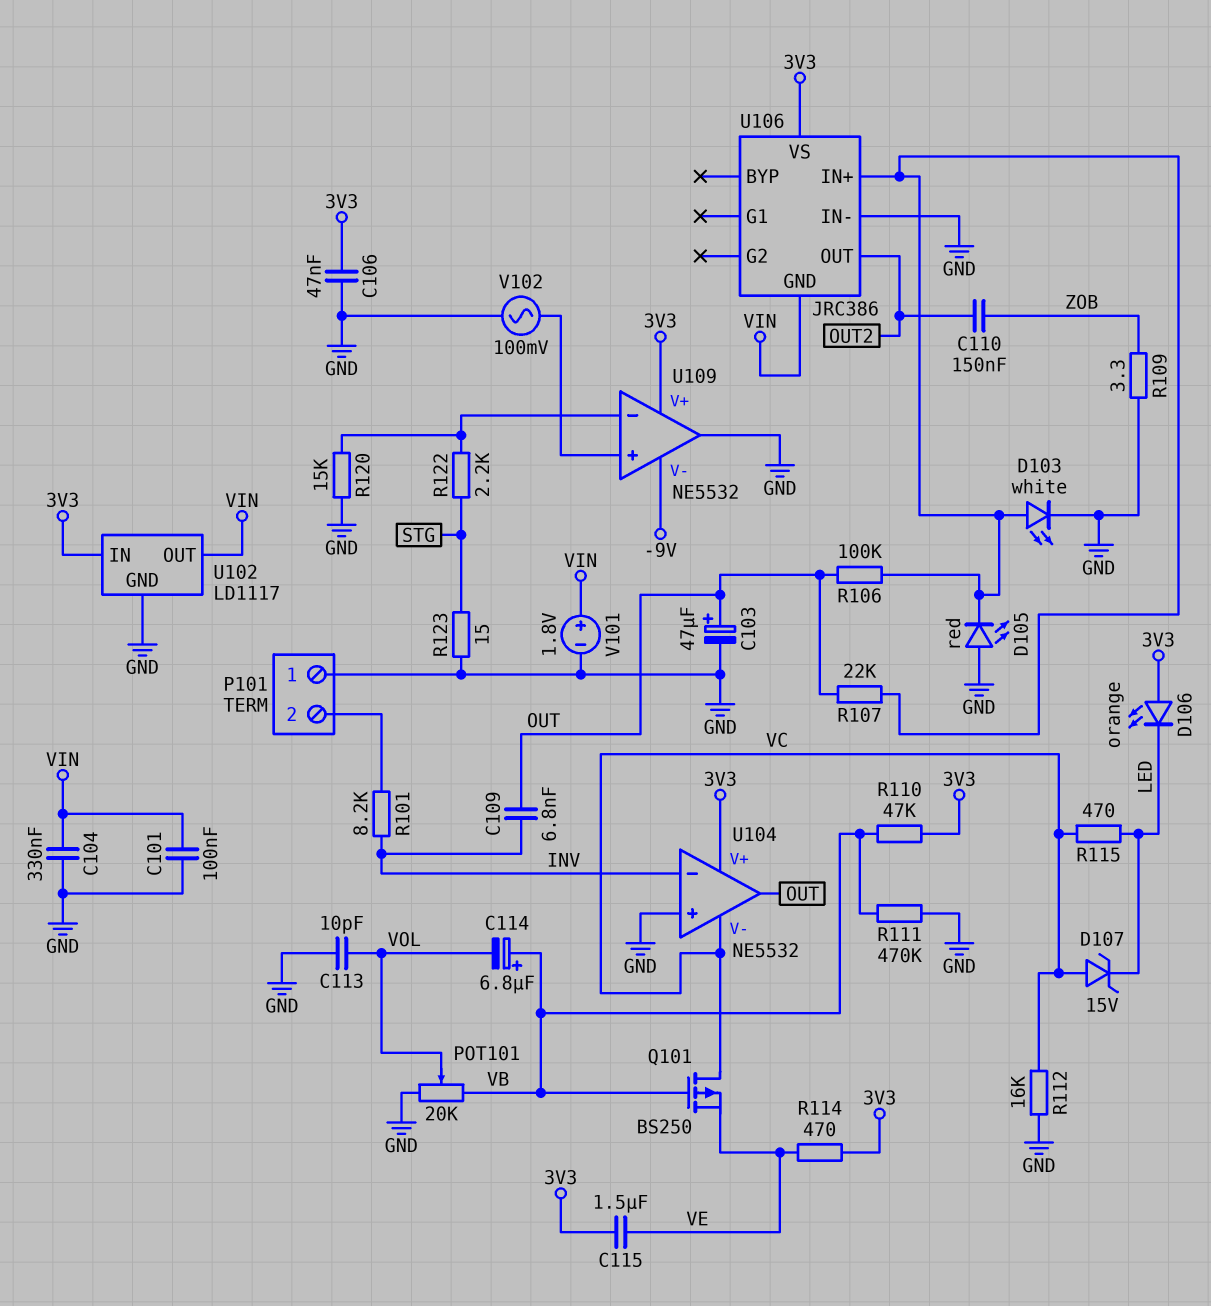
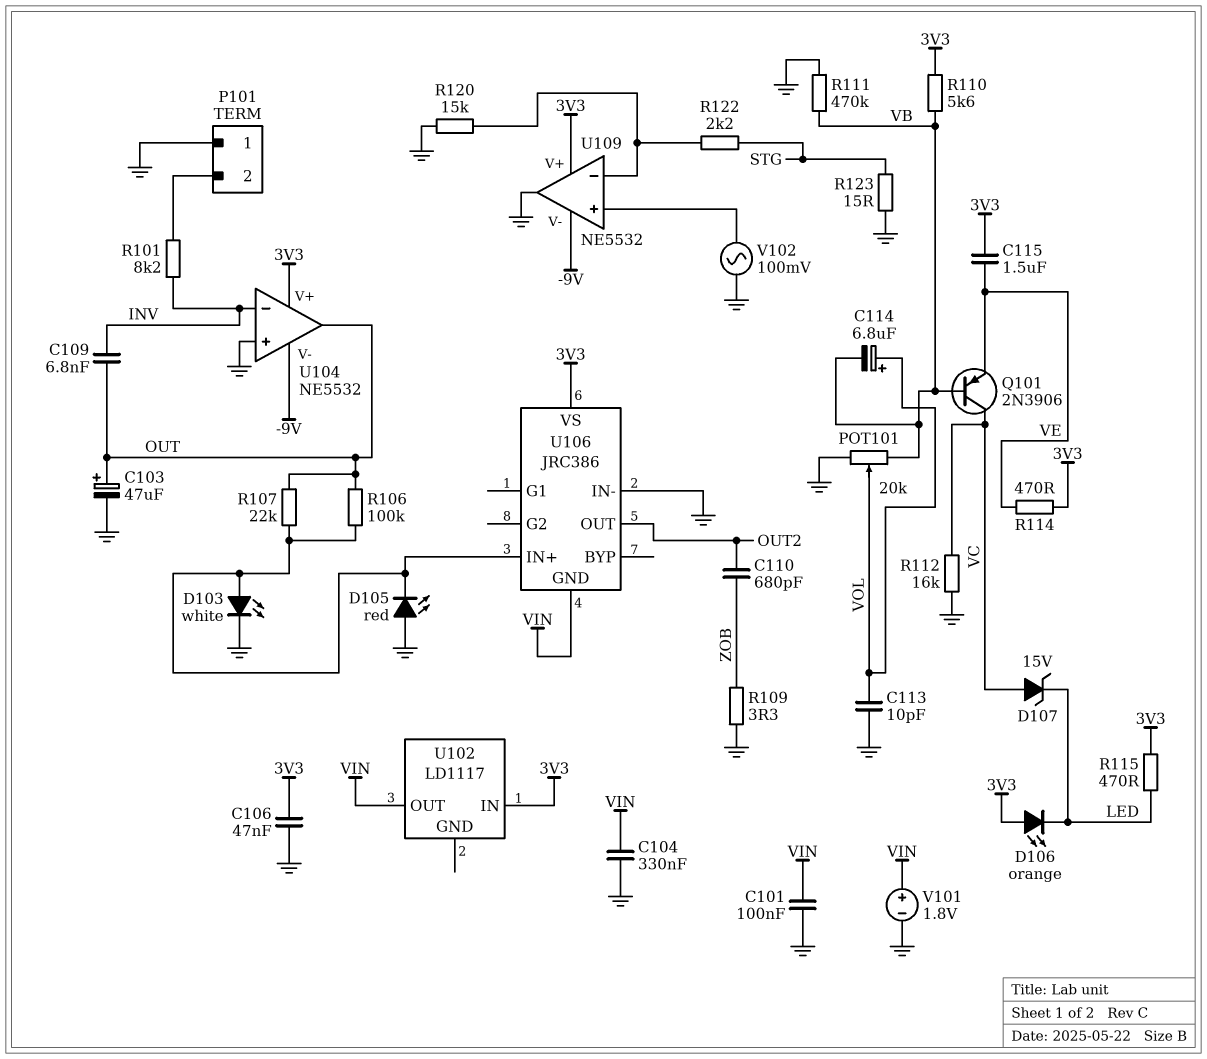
C110: 150nF (OUT2, ZOB) -> 680pF (OUT2, ZOB)
C114: 6.8uF (plus VB, minus VOL) -> 6.8uF (plus VOL, minus VB)
Q101: PMOS BS250 (G VB, D VC, S VE) -> PNP 2N3906 (B VB, C VC, E VE)
R110: 47k (3V3, VB) -> 5.6k (3V3, VB)
R115: 470 (LED, VC) -> 470 (3V3, LED)
U102 pin GND: GND -> none
U104 pin V-: VC -> -9V

